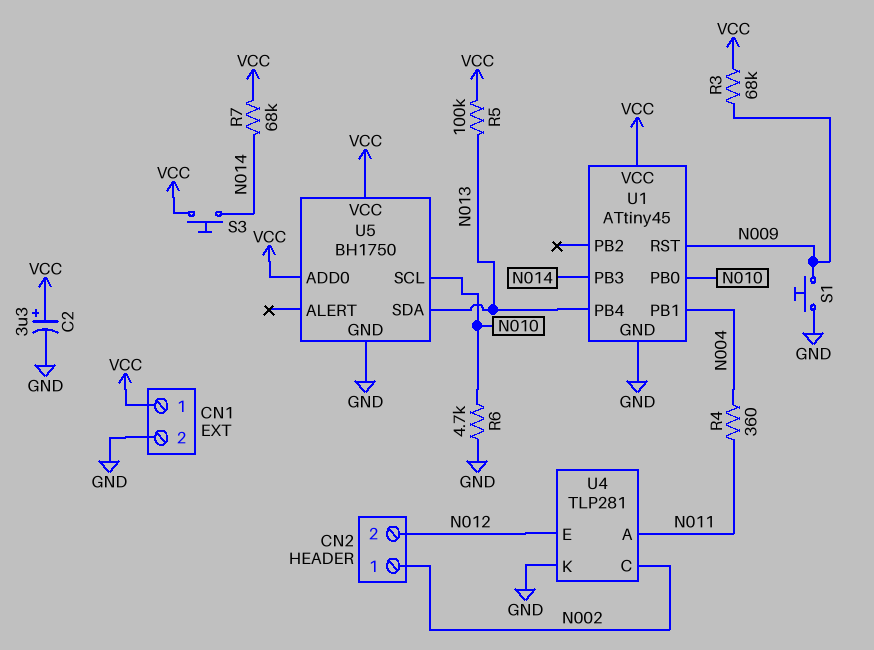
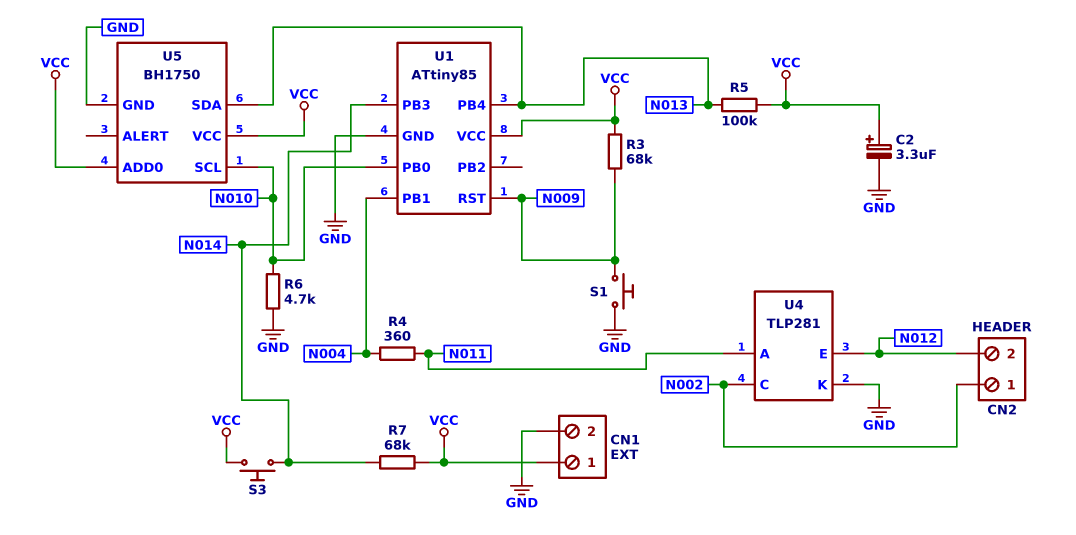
U1: ATtiny45 -> ATtiny85

